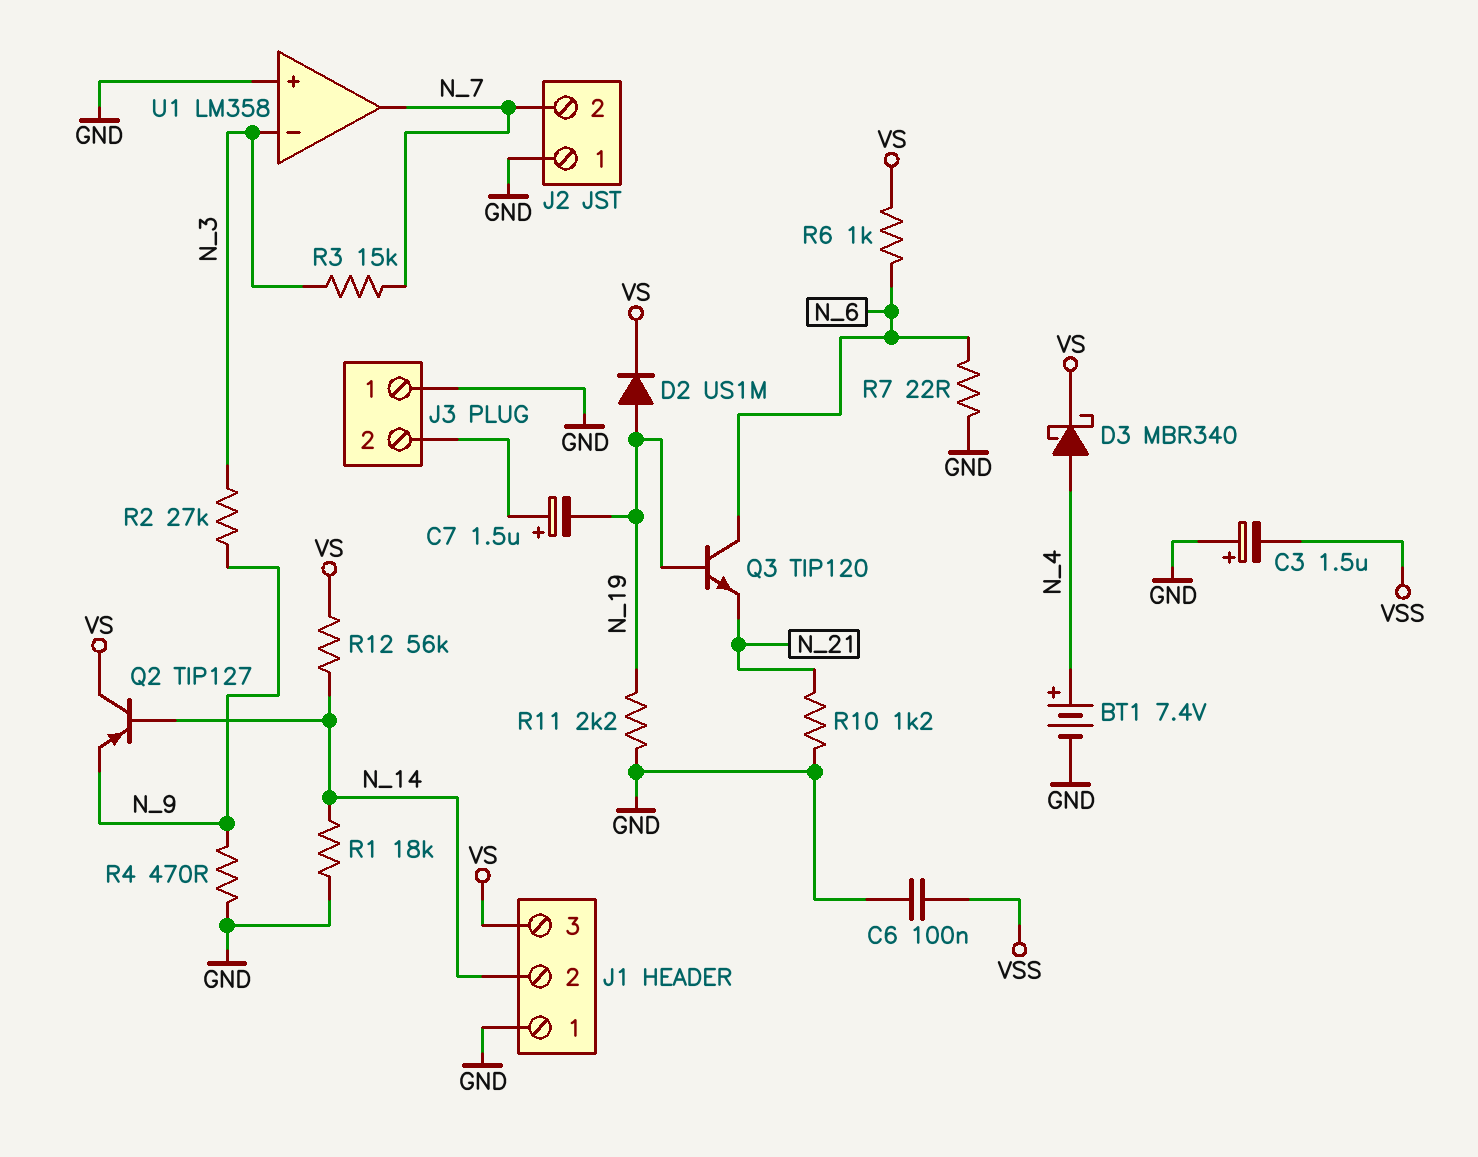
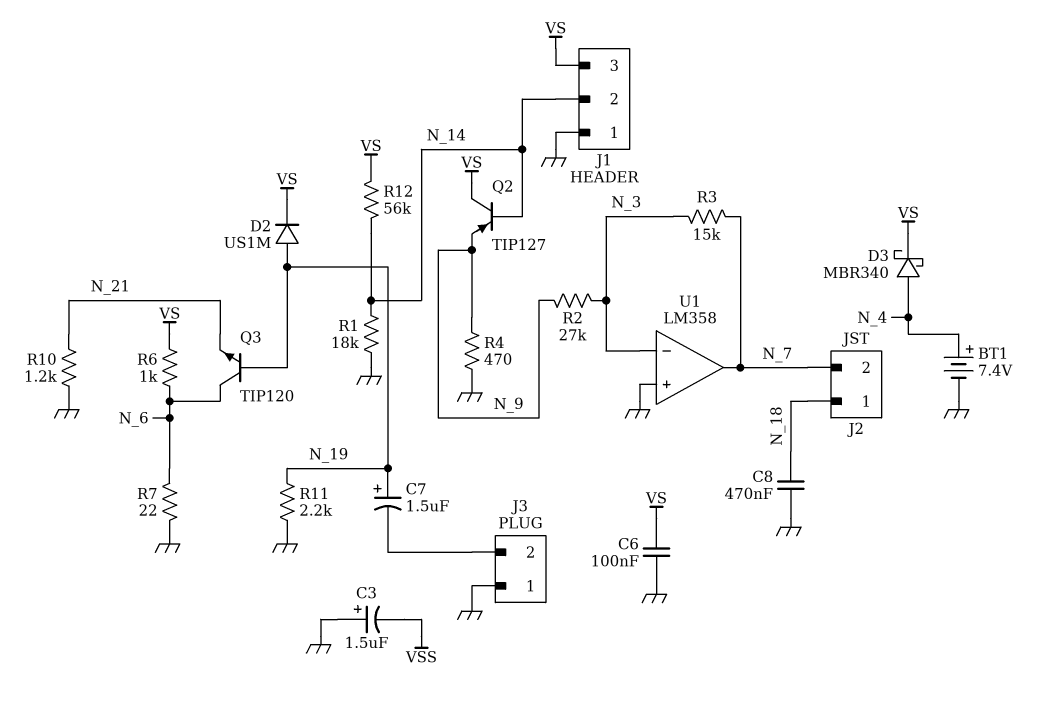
C6: 100nF (GND, VSS) -> 100nF (GND, VS)
C7: 1.5uF (plus J3/2, minus N_19) -> 1.5uF (plus N_19, minus J3/2)
C8: none -> 470nF (GND, N_18)
J2 pin 1: GND -> N_18

